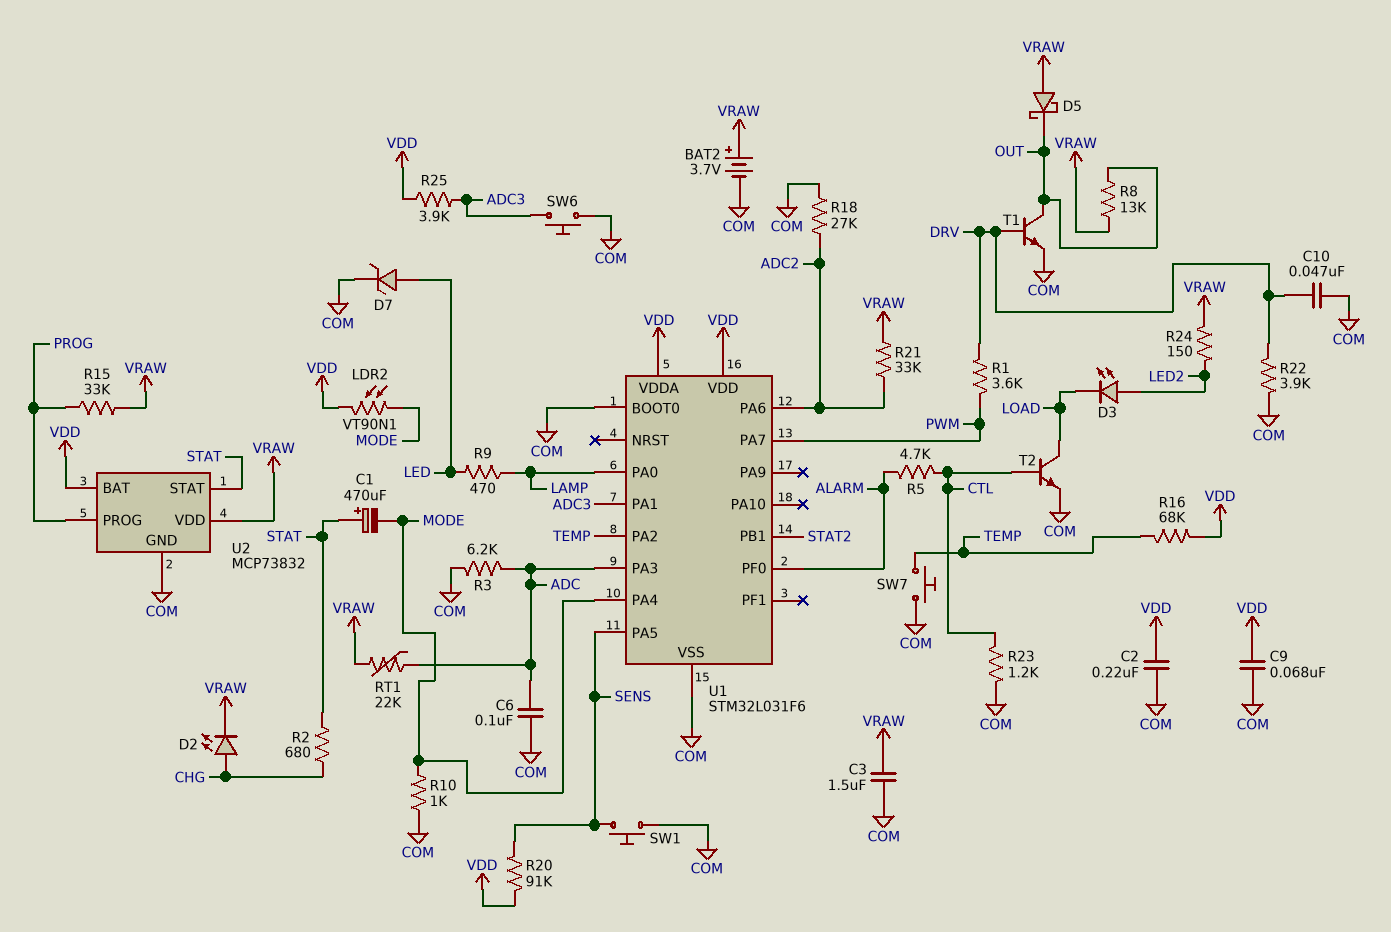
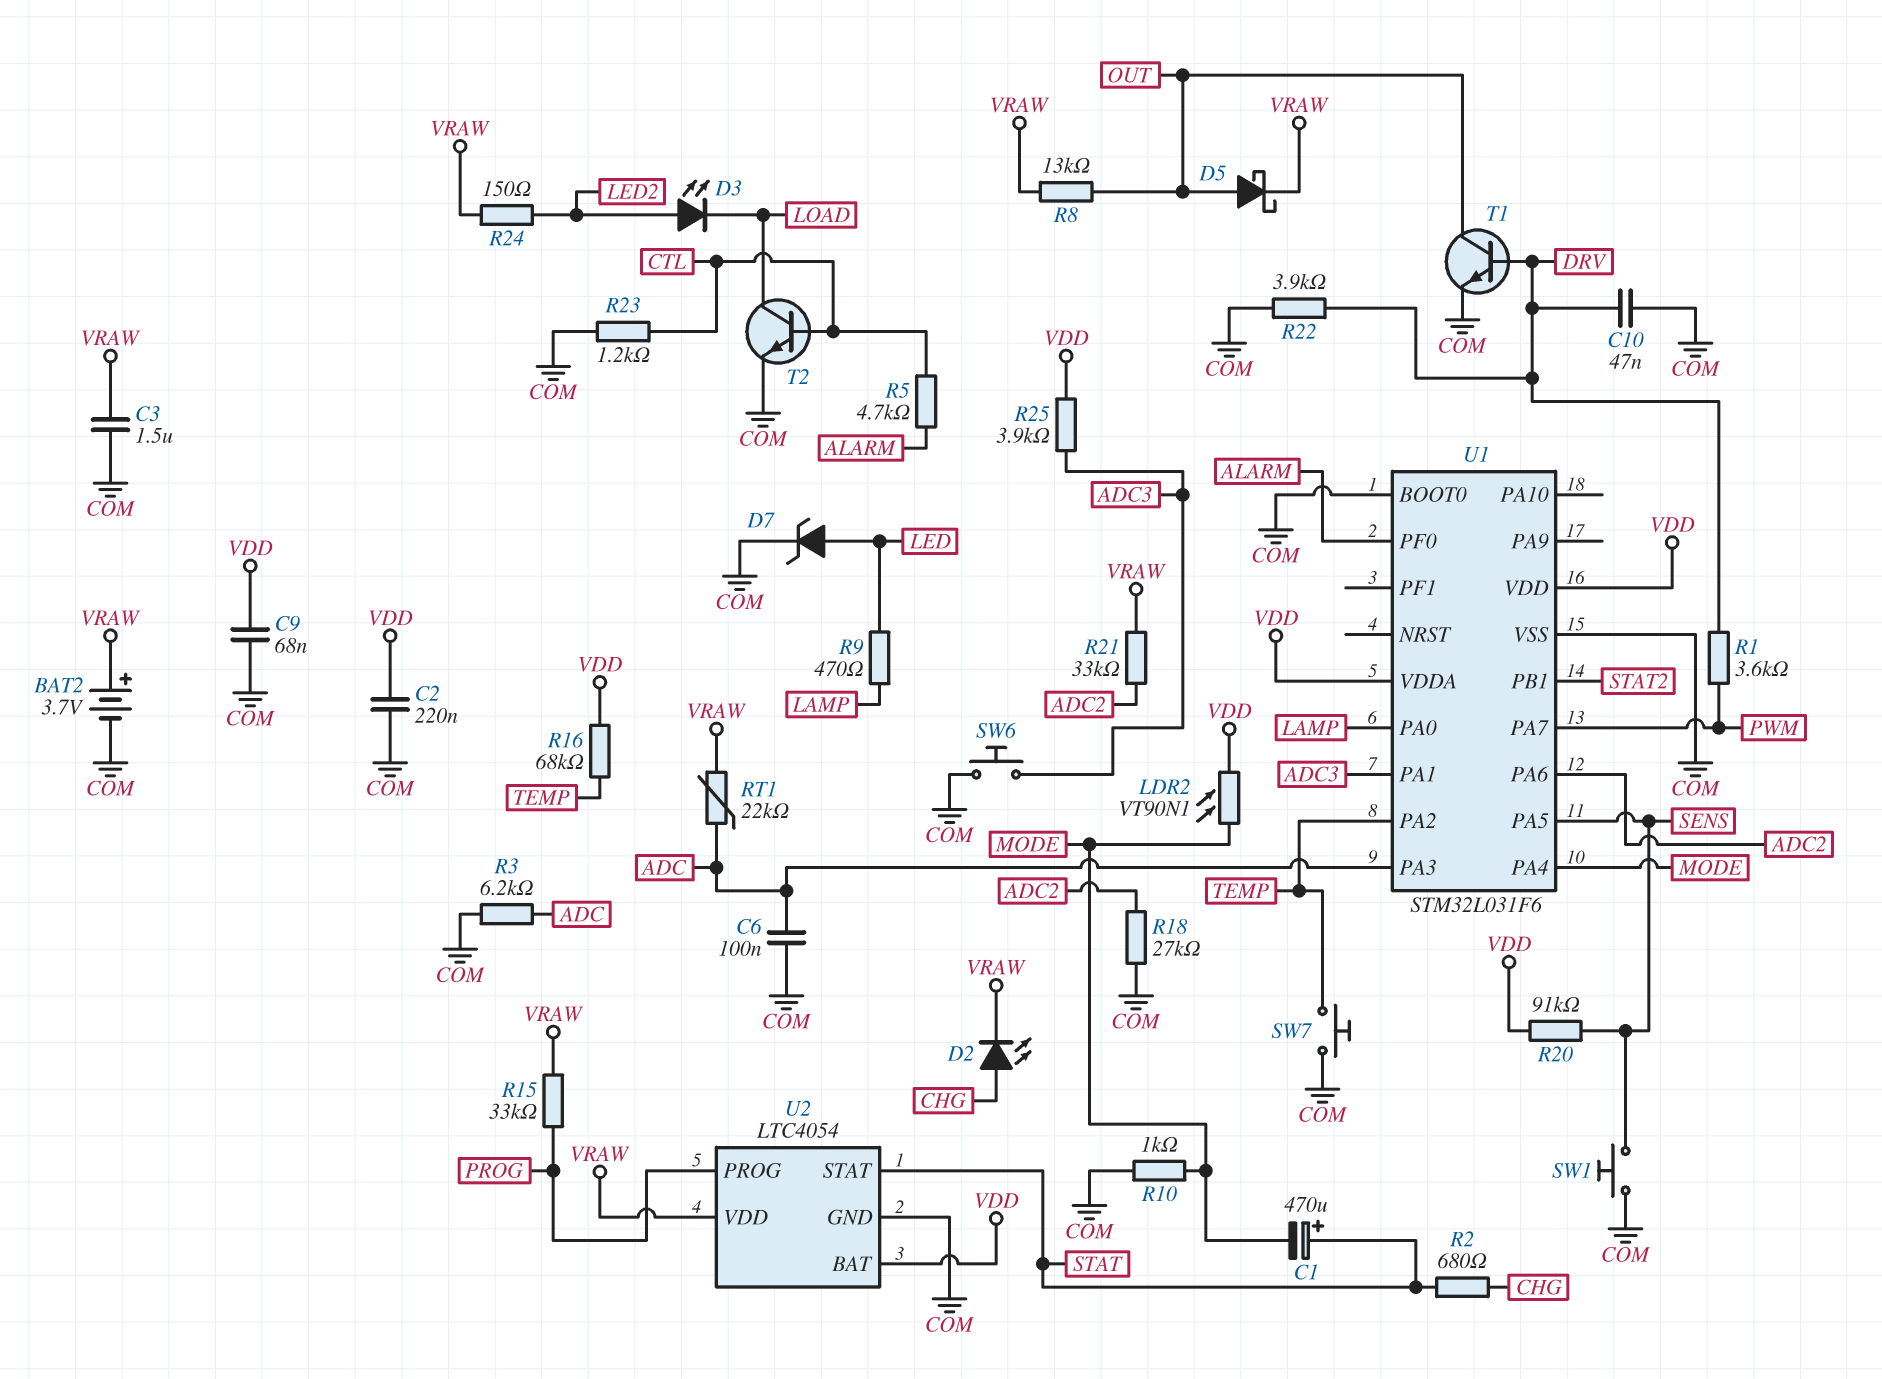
D5: schottky (A VRAW, K OUT) -> schottky (A OUT, K VRAW)
U2: MCP73832 -> LTC4054

